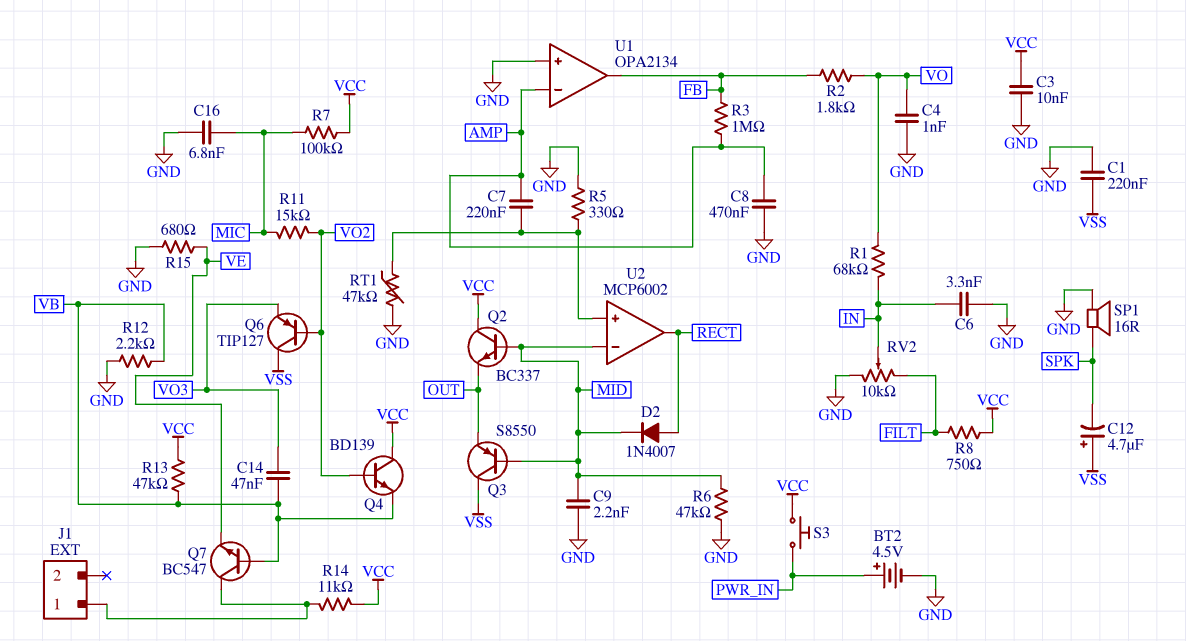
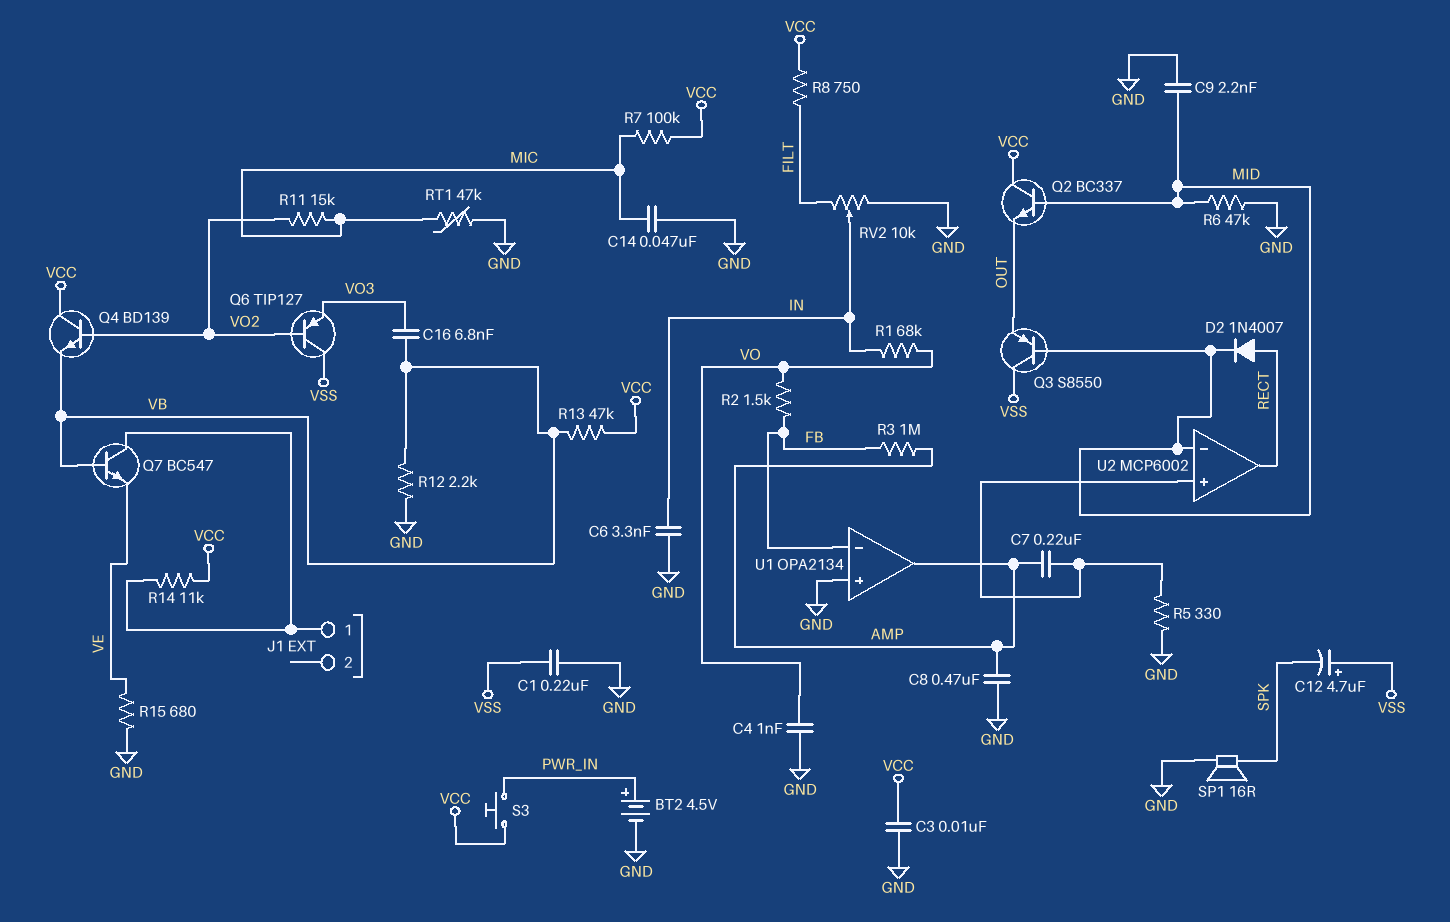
C14: 47nF (VB, VO3) -> 47nF (GND, MIC)
C16: 6.8nF (GND, MIC) -> 6.8nF (VB, VO3)
R2: 1.8k (FB, VO) -> 1.5k (FB, VO)
RT1: 47k (GND, U2/in+) -> 47k (GND, MIC)
U1 pin in-: AMP -> FB
U1 pin out: FB -> AMP

